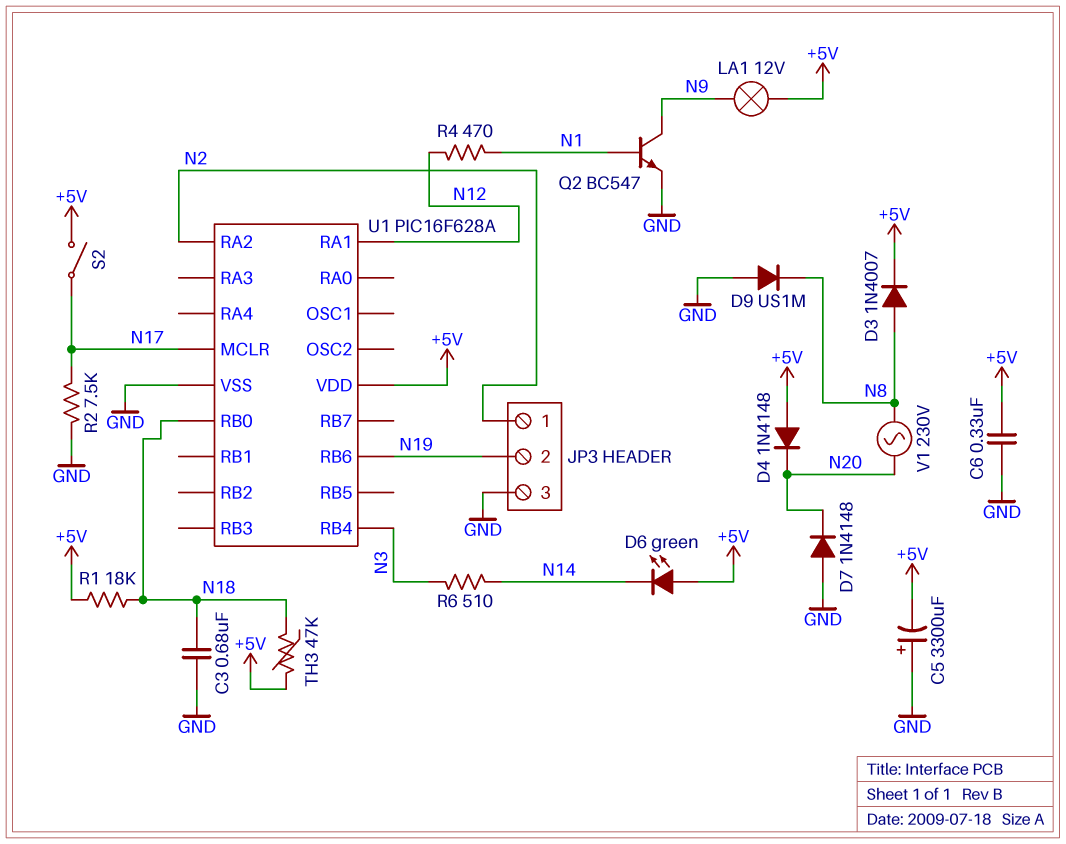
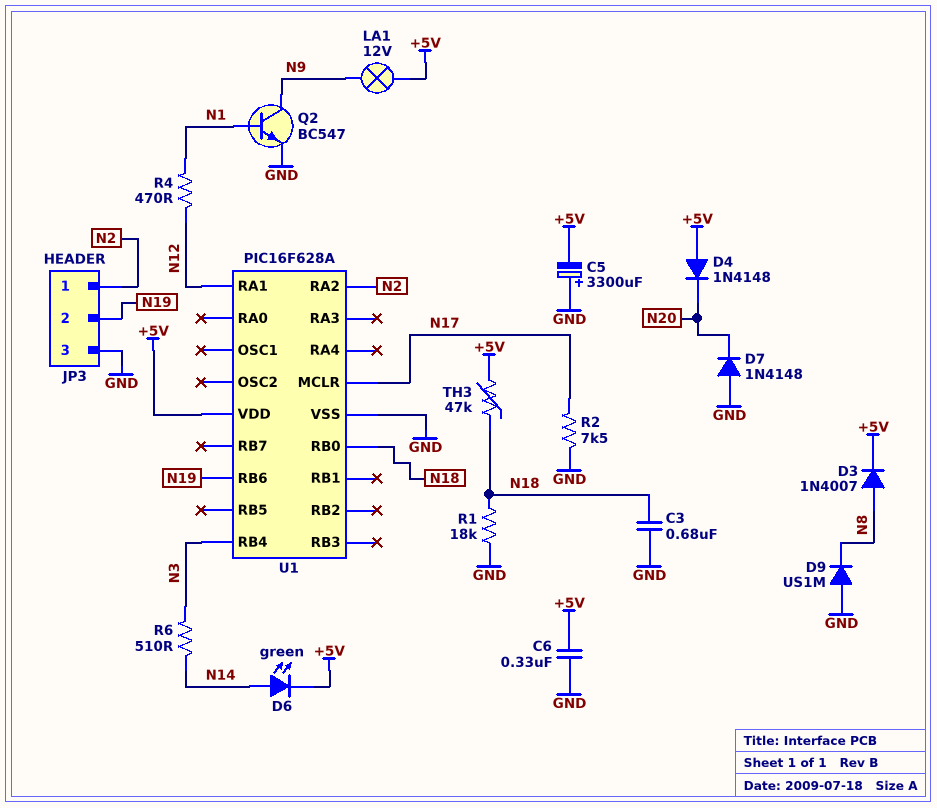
D6: LED green (A +5V, K N14) -> LED green (A N14, K +5V)
R1: 18k (+5V, N18) -> 18k (GND, N18)
S2: switch (+5V, N17) -> none
V1: AC 230V (N8, N20) -> none

